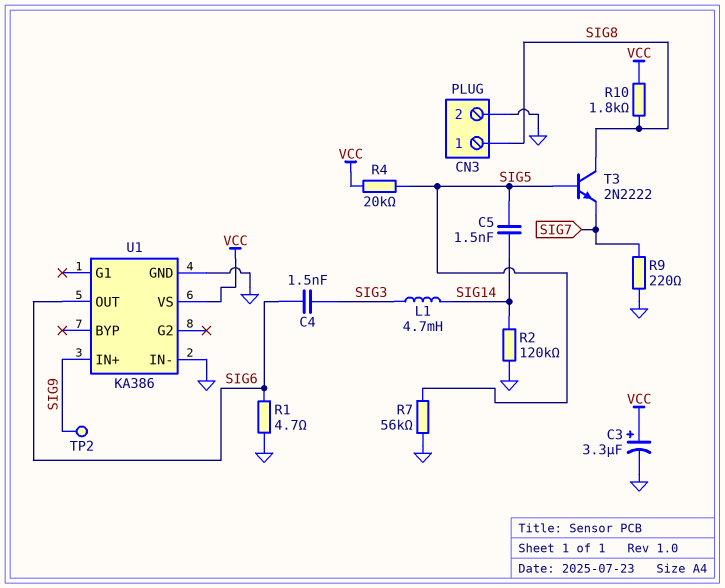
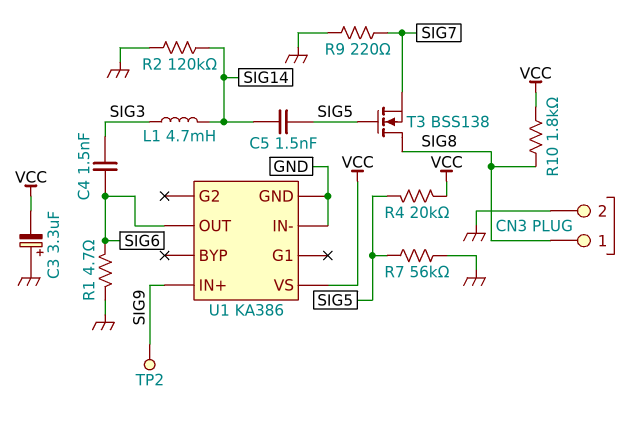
C3: 3.3uF (plus VCC, minus GND) -> 3.3uF (plus GND, minus VCC)
T3: NPN 2N2222 (B SIG5, C SIG8, E SIG7) -> NMOS BSS138 (G SIG5, D SIG8, S SIG7)

